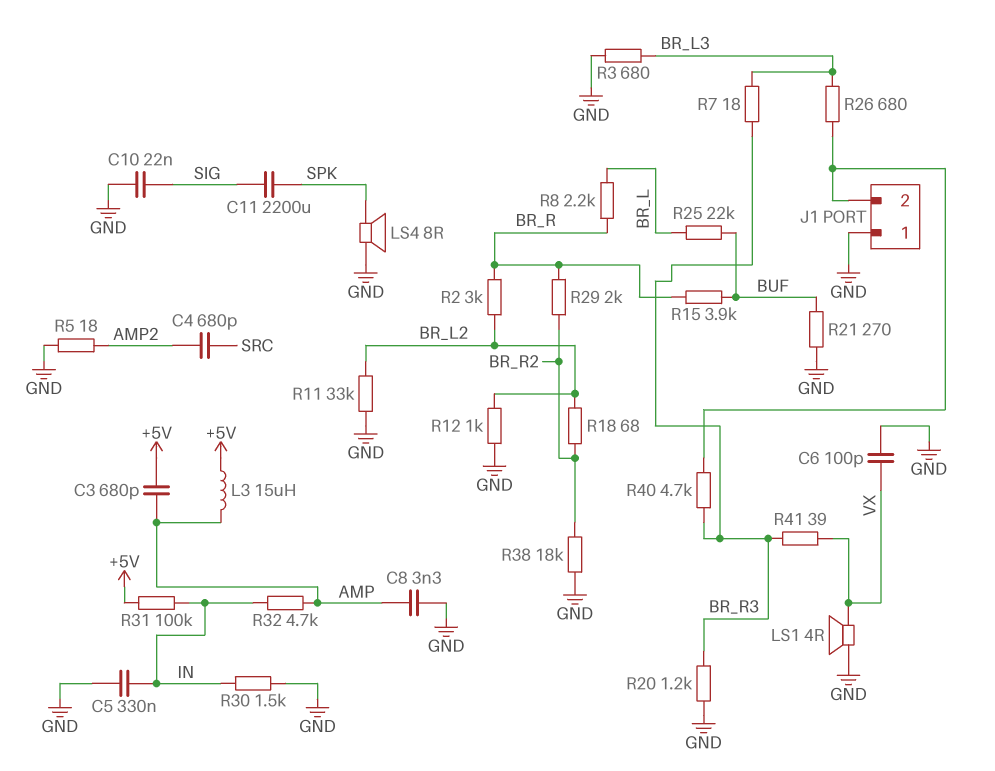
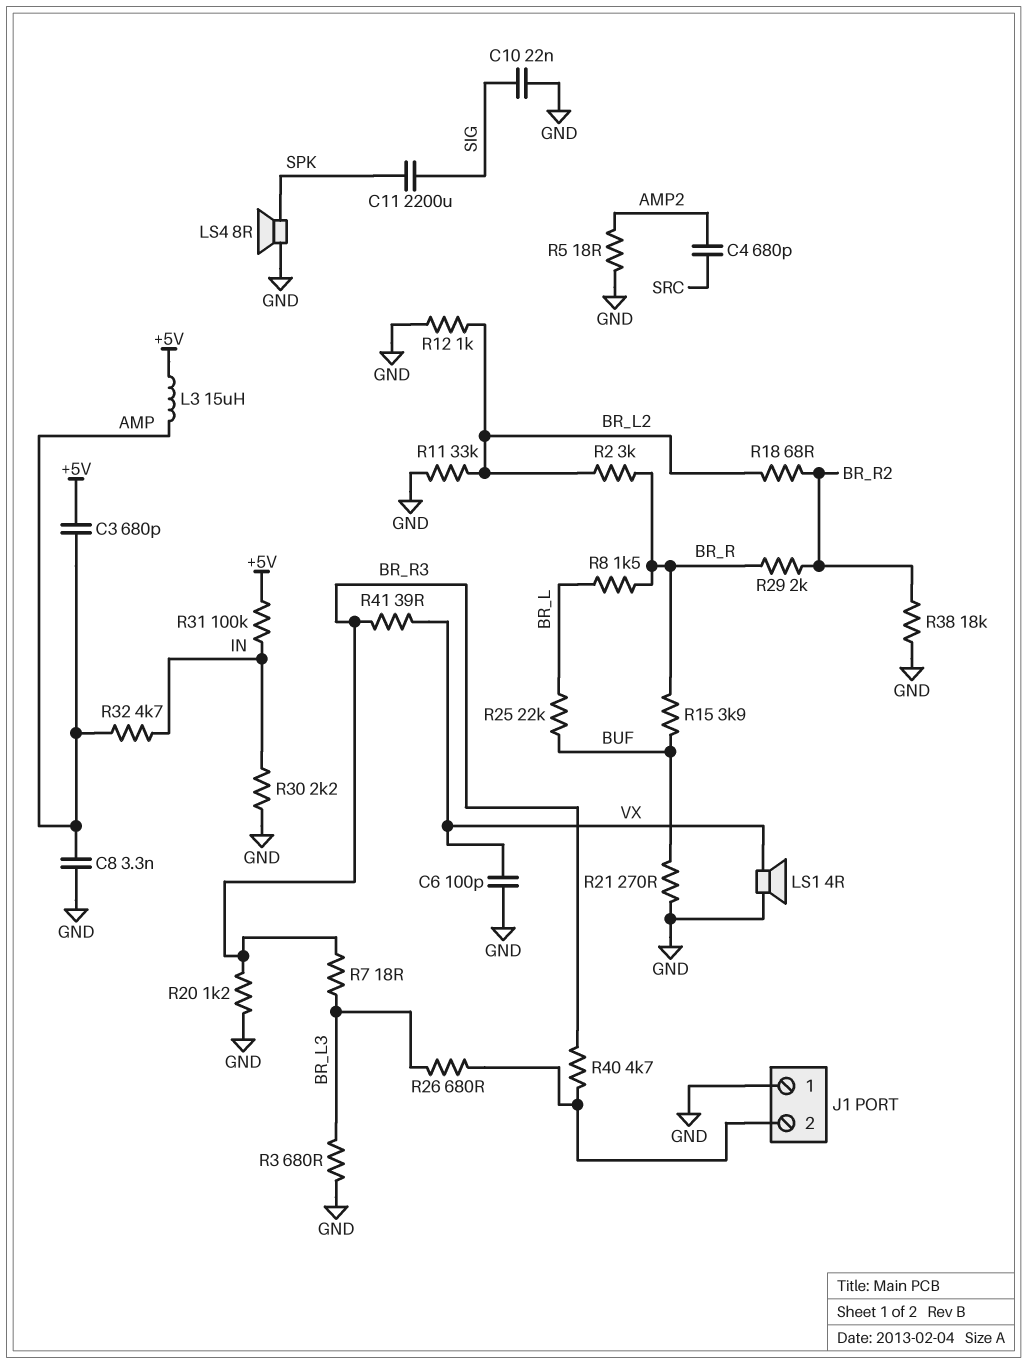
C5: 330nF (GND, IN) -> none
R8: 2.2k (BR_L, BR_R) -> 1.5k (BR_L, BR_R)
R30: 1.5k (GND, IN) -> 2.2k (GND, IN)

